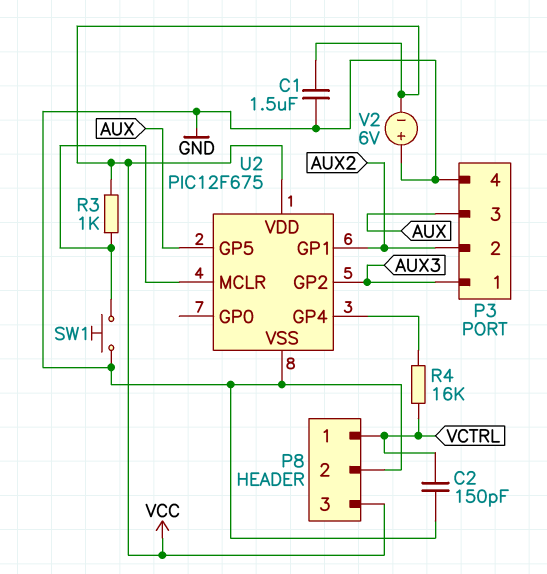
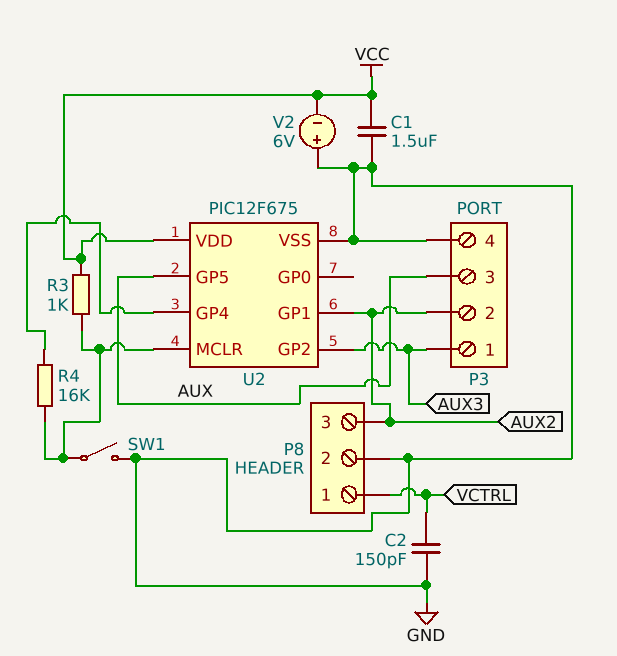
P8 pin 3: VCC -> AUX2
R4: 16k (U2/GP4, VCTRL) -> 16k (U2/GP4, U2/MCLR)
SW1: button (GND, U2/MCLR) -> switch (GND, U2/MCLR)

